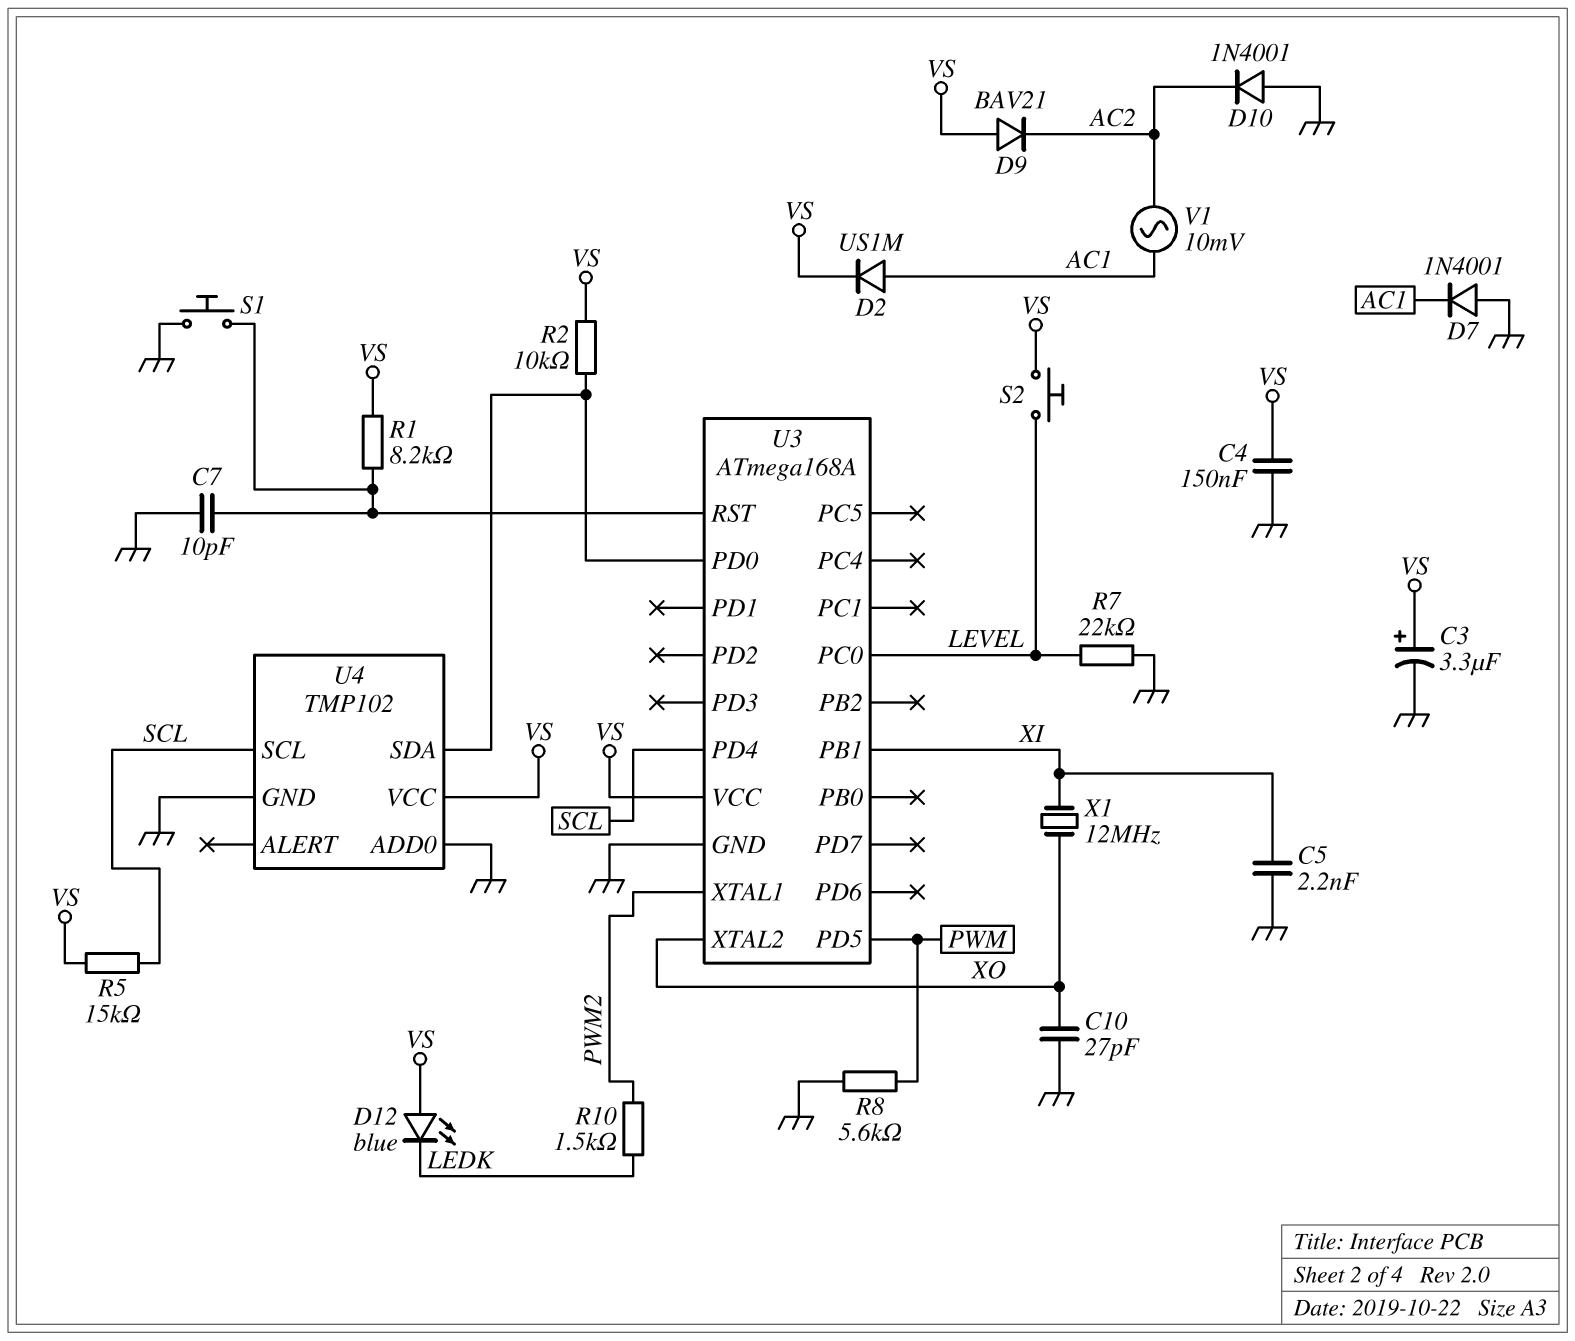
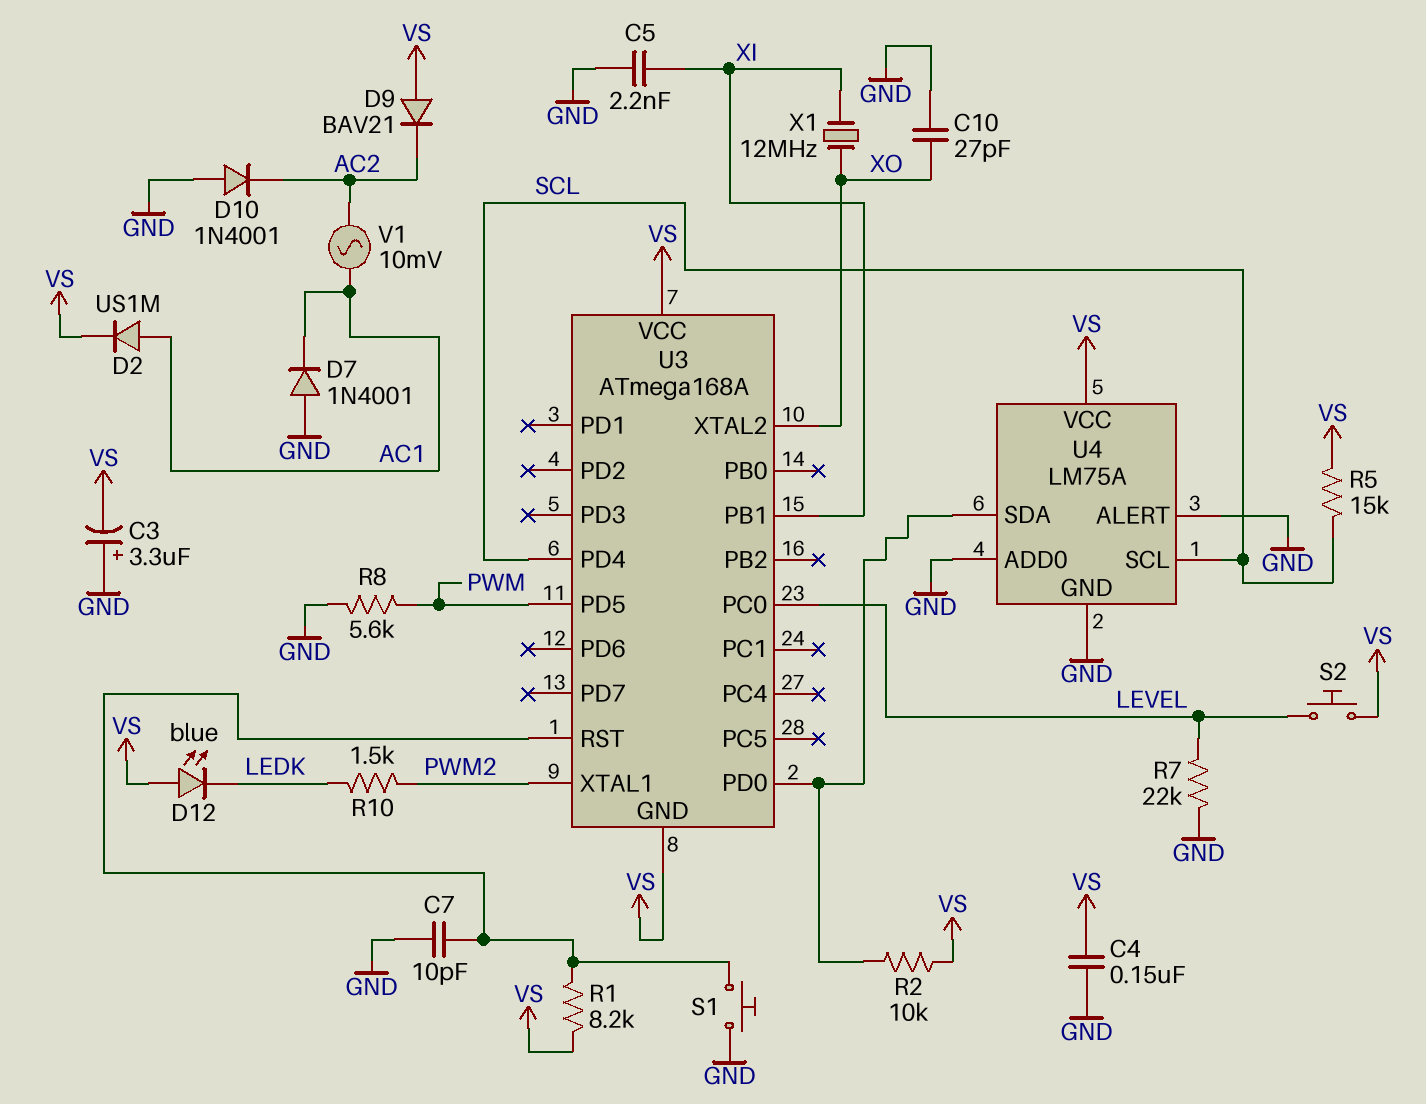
C3: 3.3uF (plus VS, minus GND) -> 3.3uF (plus GND, minus VS)
U3 pin GND: GND -> VS
U4: TMP102 -> LM75A
U4 pin ALERT: none -> GND

